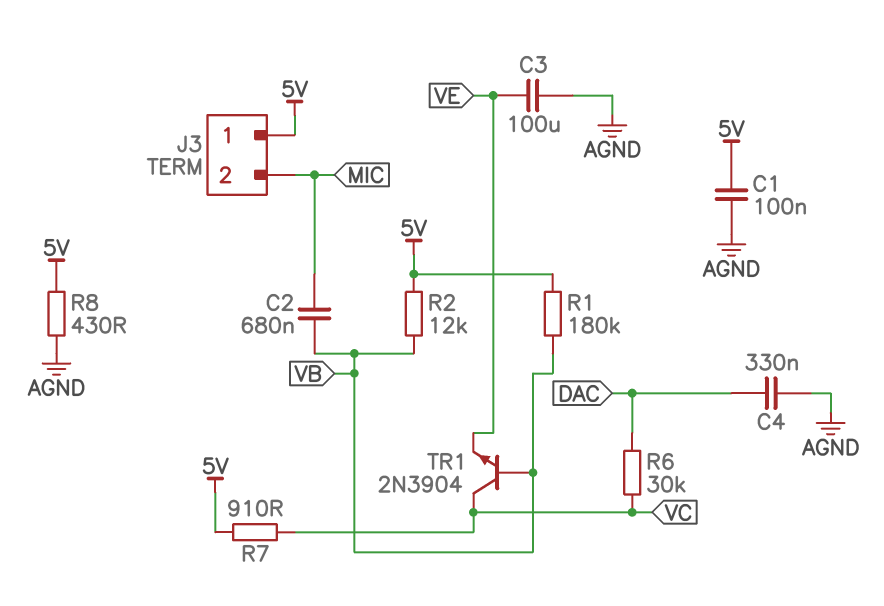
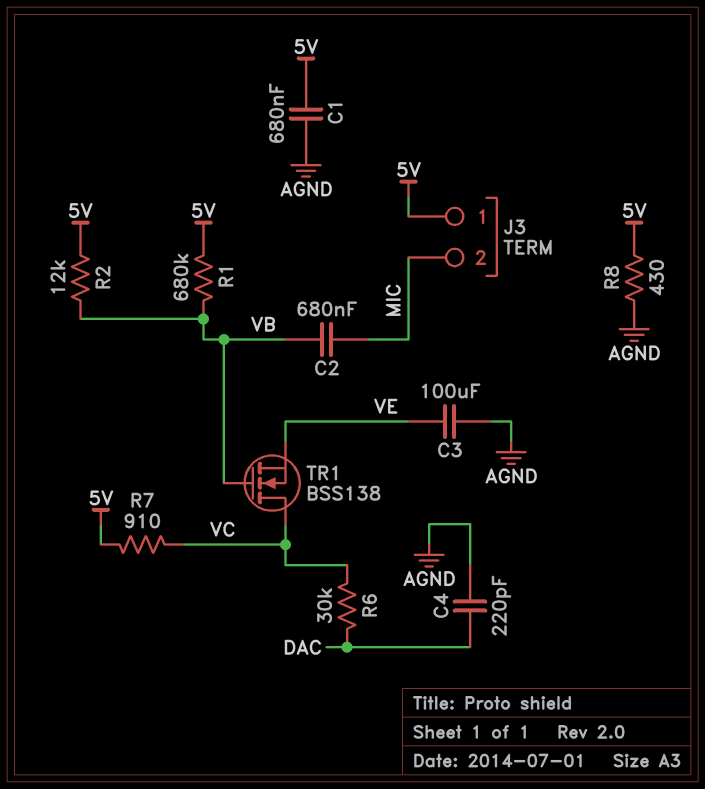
C1: 100nF (5V, AGND) -> 680nF (5V, AGND)
C4: 330nF (AGND, DAC) -> 220pF (AGND, DAC)
R1: 180k (5V, VB) -> 680k (5V, VB)
TR1: NPN 2N3904 (B VB, C VC, E VE) -> NMOS BSS138 (G VB, D VC, S VE)

